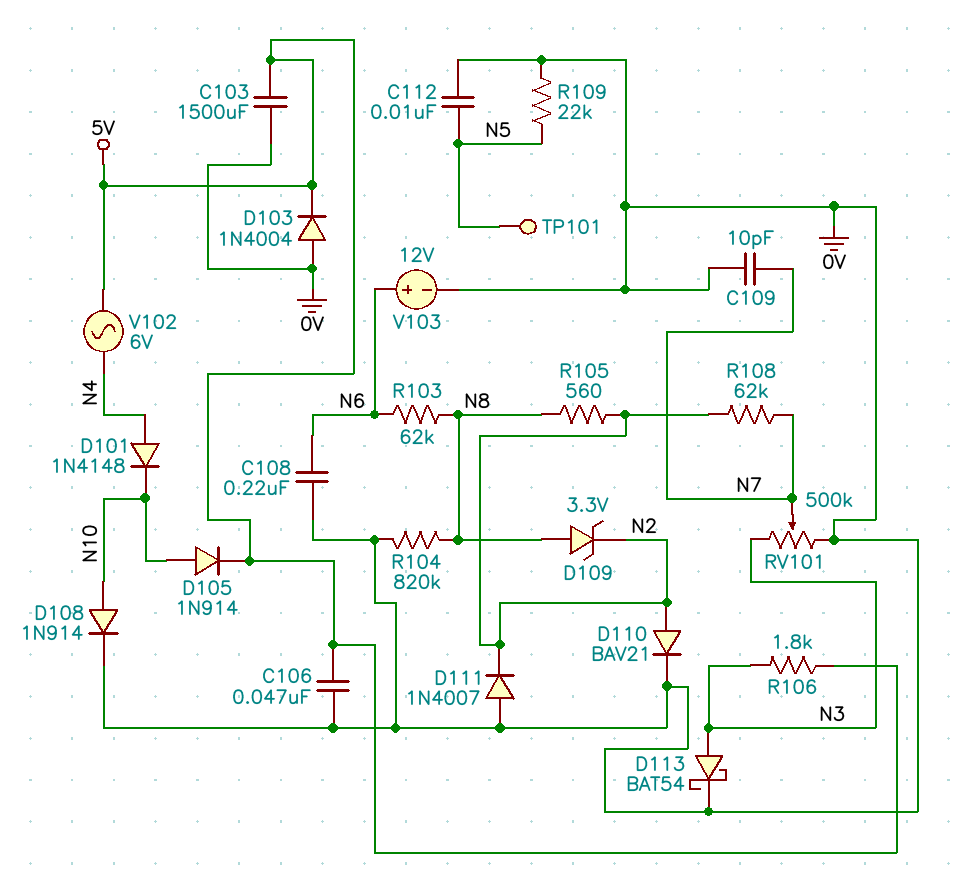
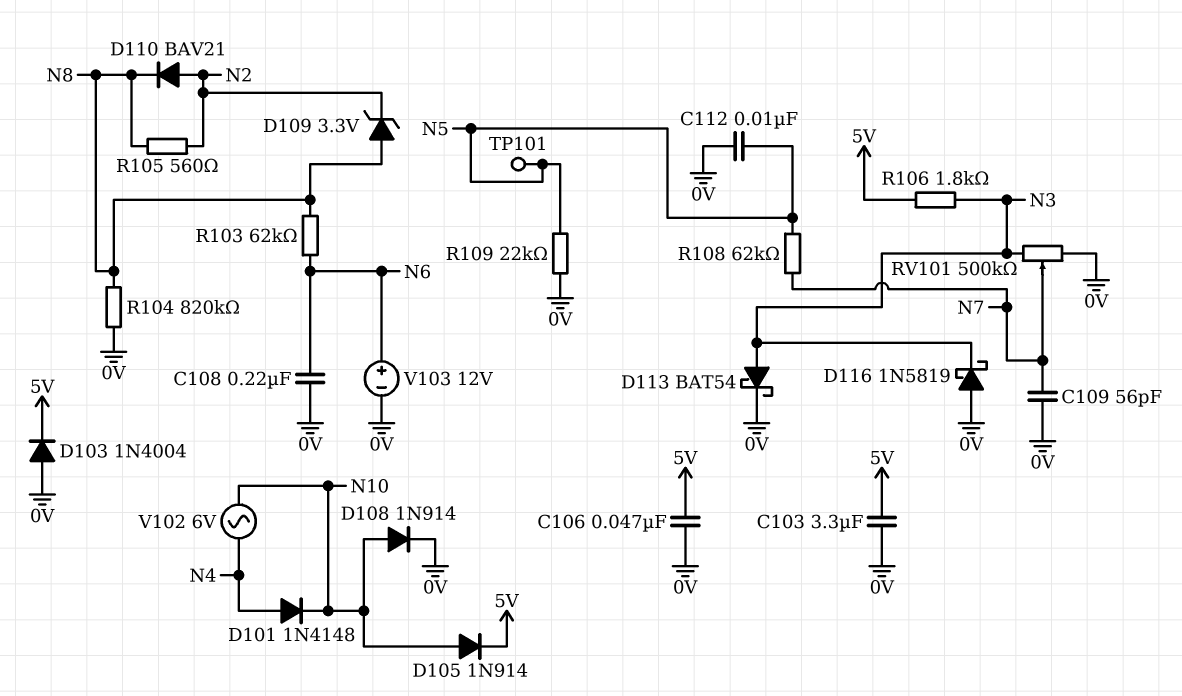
C103: 1500uF (0V, 5V) -> 3.3uF (0V, 5V)
C109: 10pF (0V, N7) -> 56pF (0V, N7)
D110: diode BAV21 (A N2, K 0V) -> diode BAV21 (A N2, K N8)
D111: diode 1N4007 (A 0V, K N2) -> none
D116: none -> schottky 1N5819 (A 0V, K N3)
R108: 62k (N2, N7) -> 62k (N5, N7)
V102: AC 6V (5V, N4) -> AC 6V (N4, N10)

